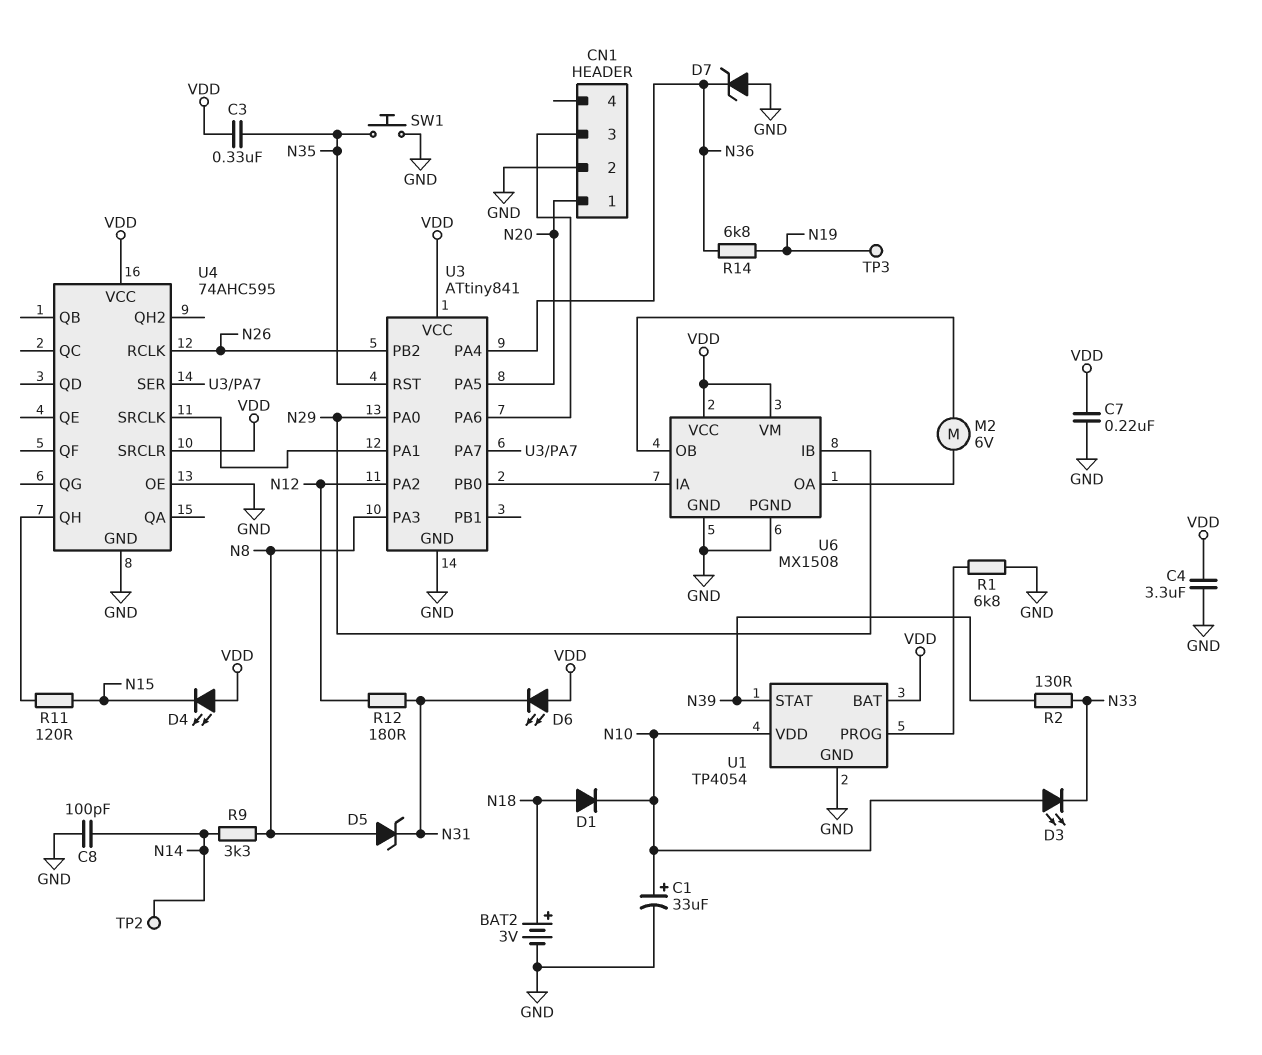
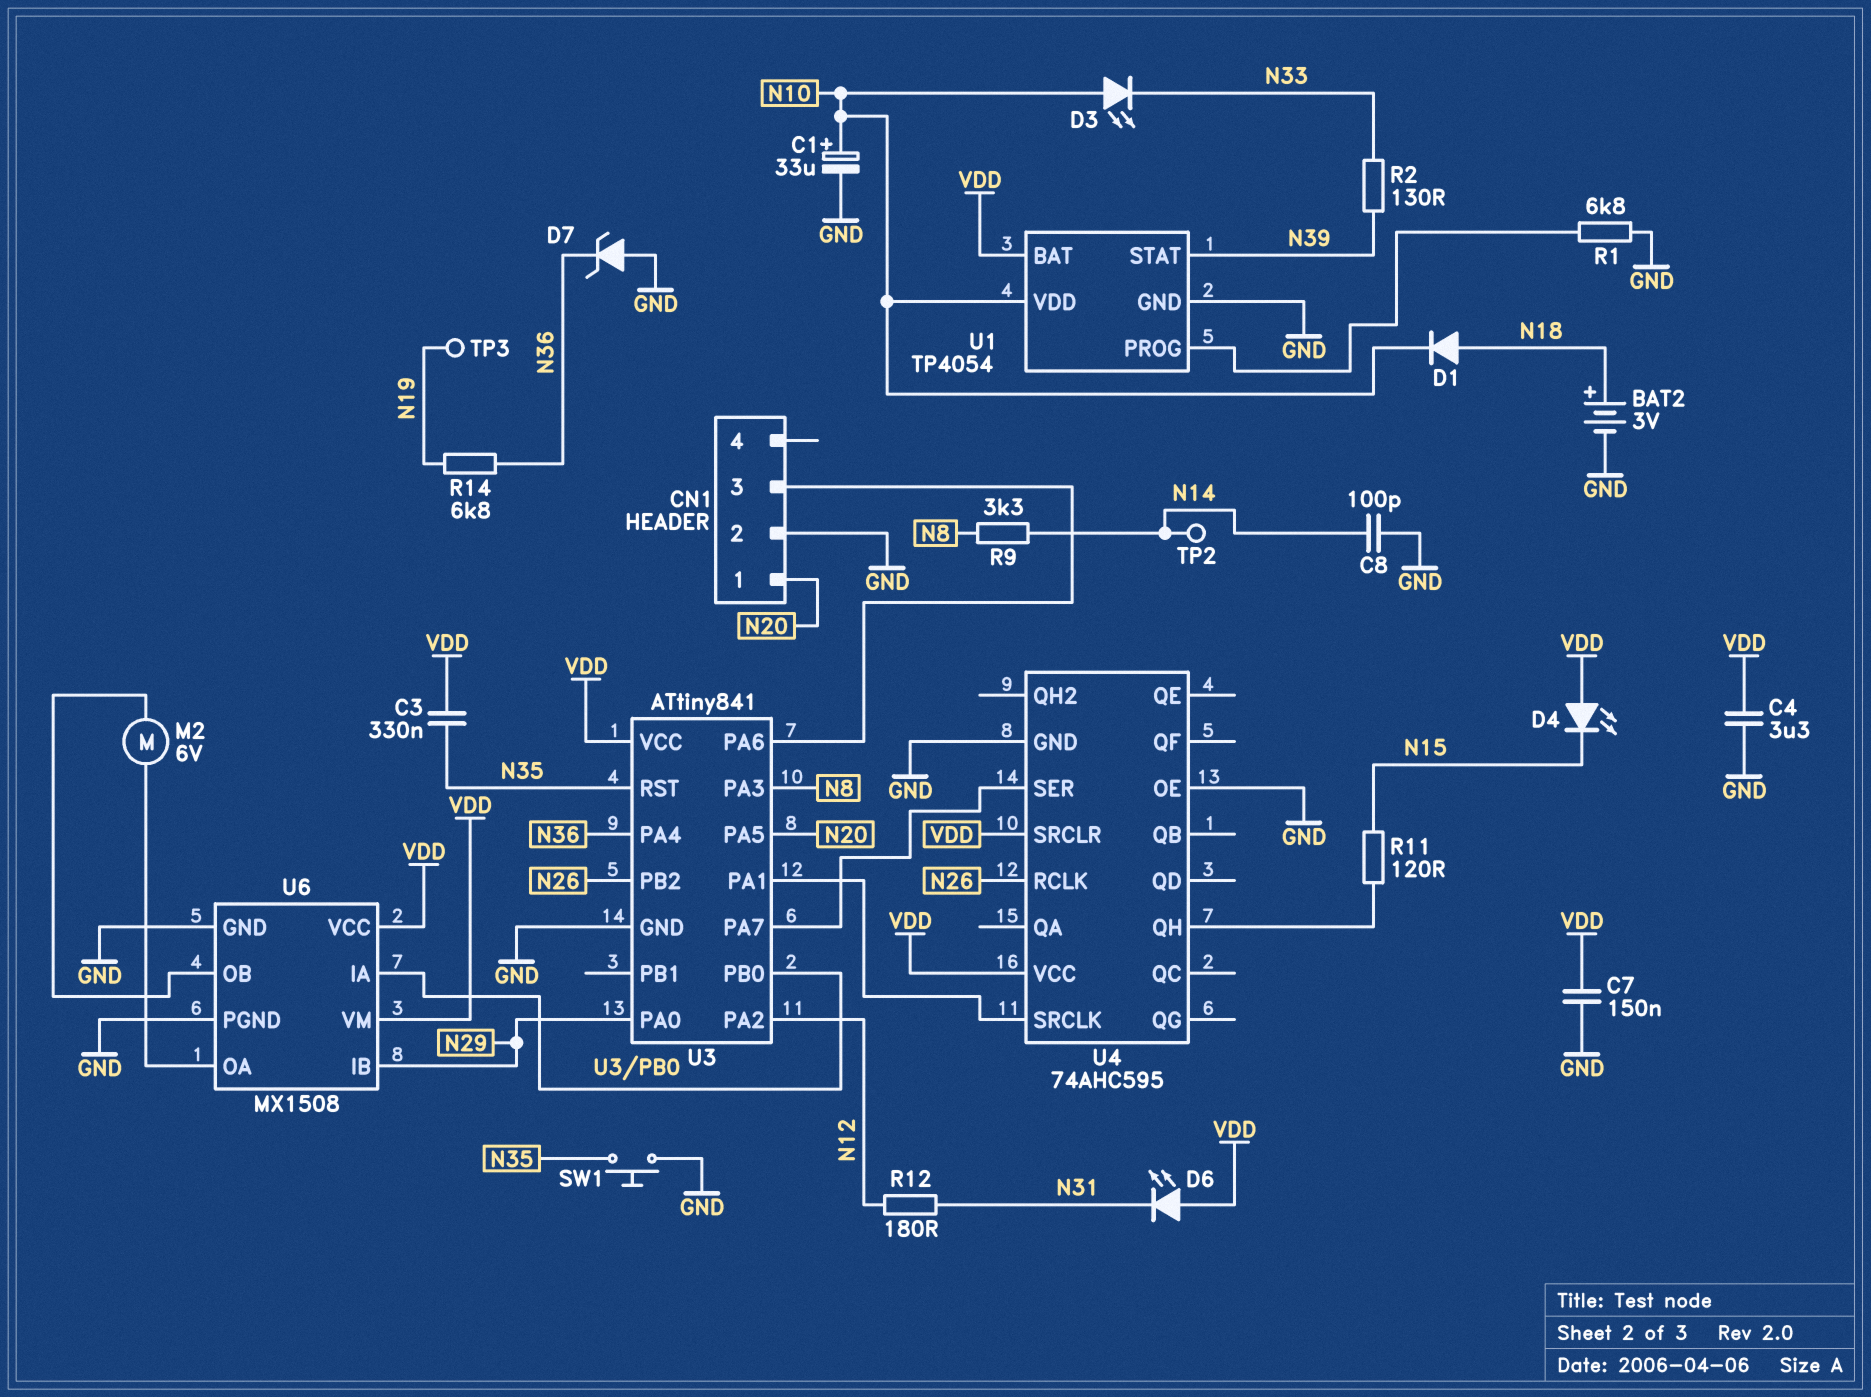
C7: 220nF (GND, VDD) -> 150nF (GND, VDD)
D5: zener (A N8, K N31) -> none

